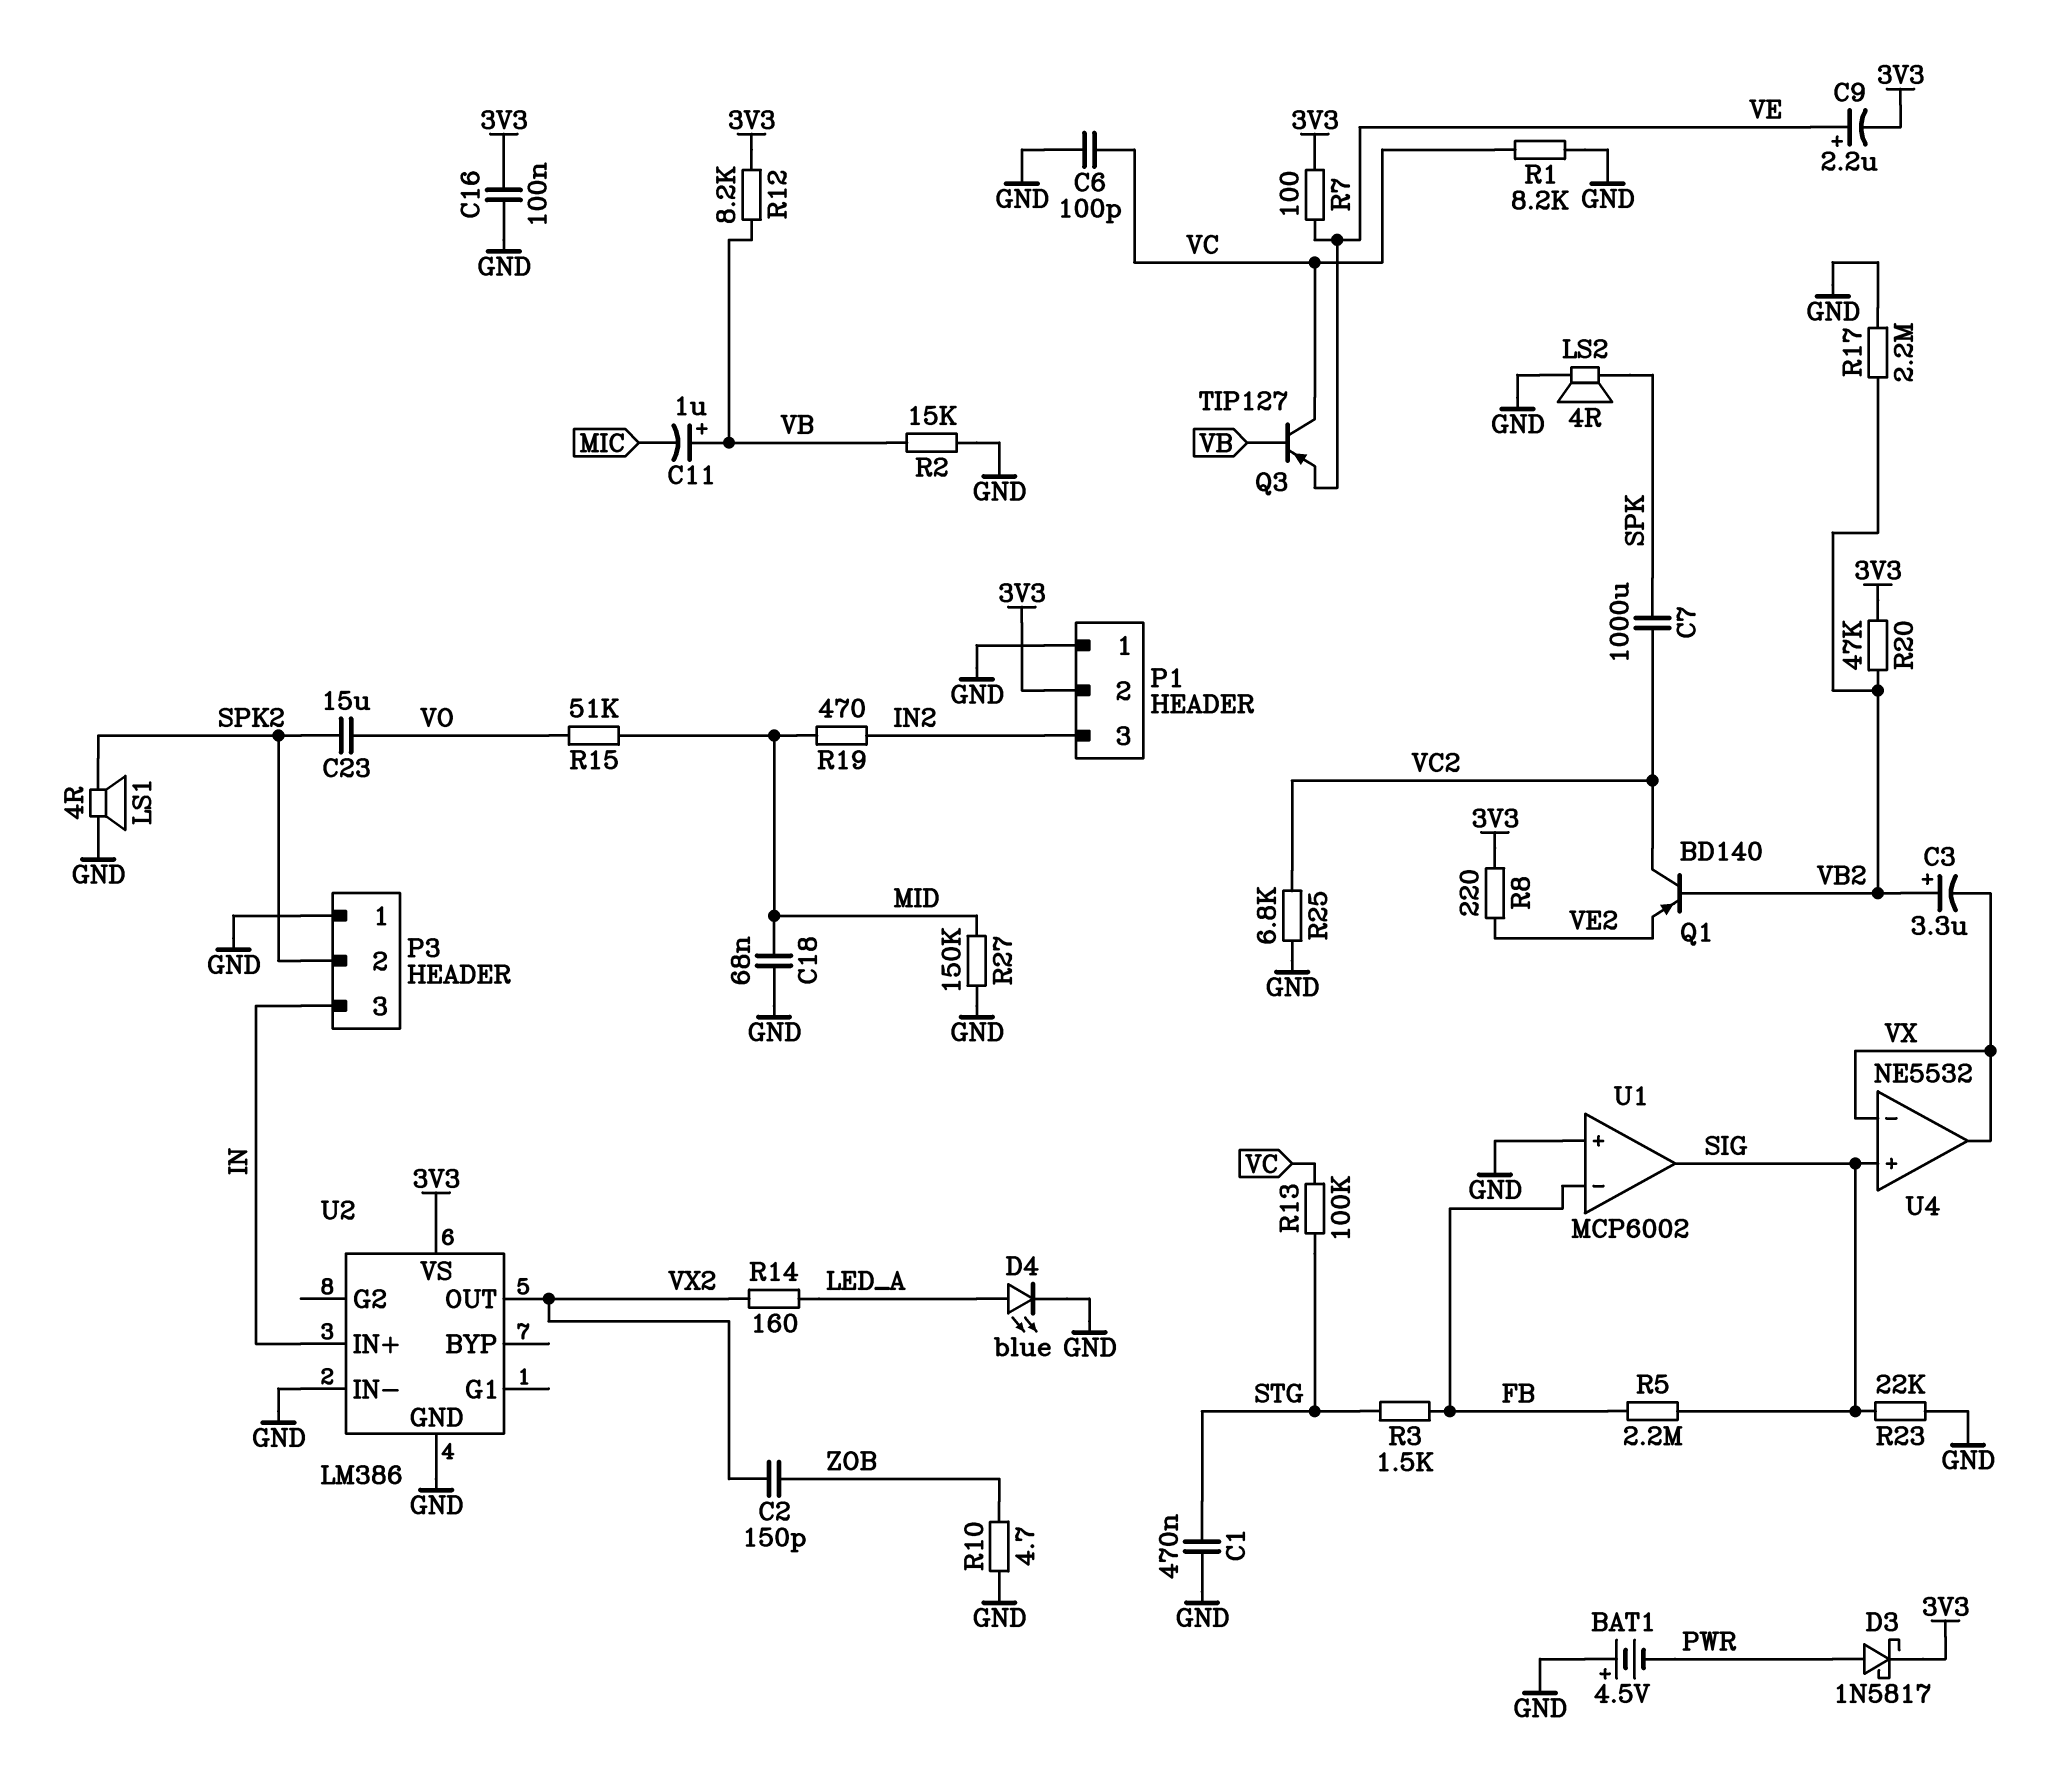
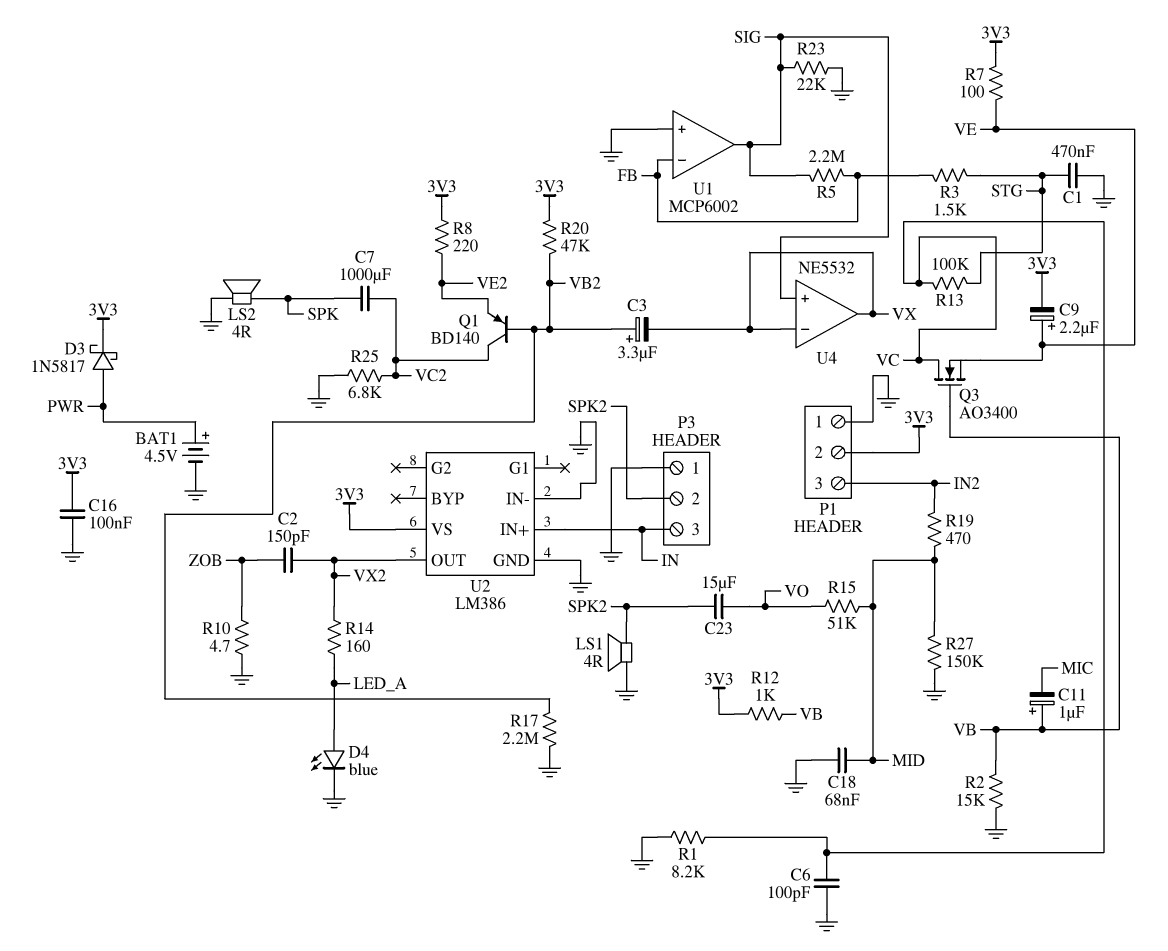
BAT1: 4.5V (plus GND, minus PWR) -> 4.5V (plus PWR, minus GND)
Q3: PNP TIP127 (B VB, C VC, E VE) -> NMOS AO3400 (G VB, D VC, S VE)
R12: 8.2k (3V3, VB) -> 1k (3V3, VB)

